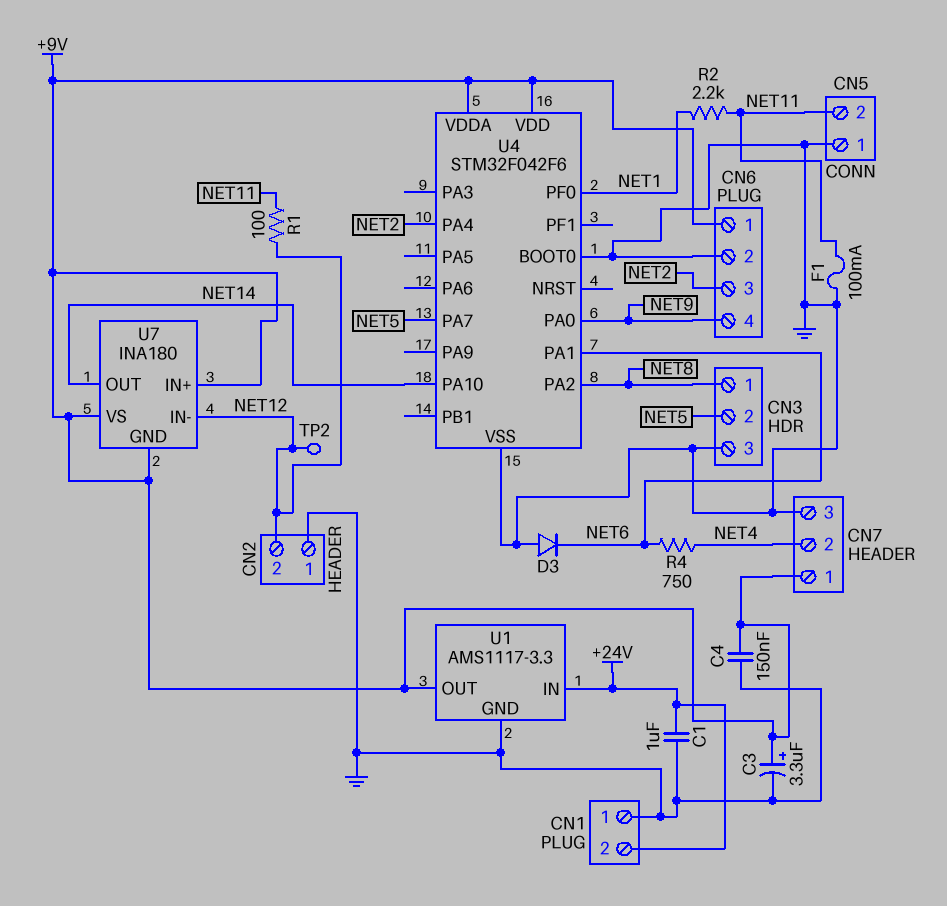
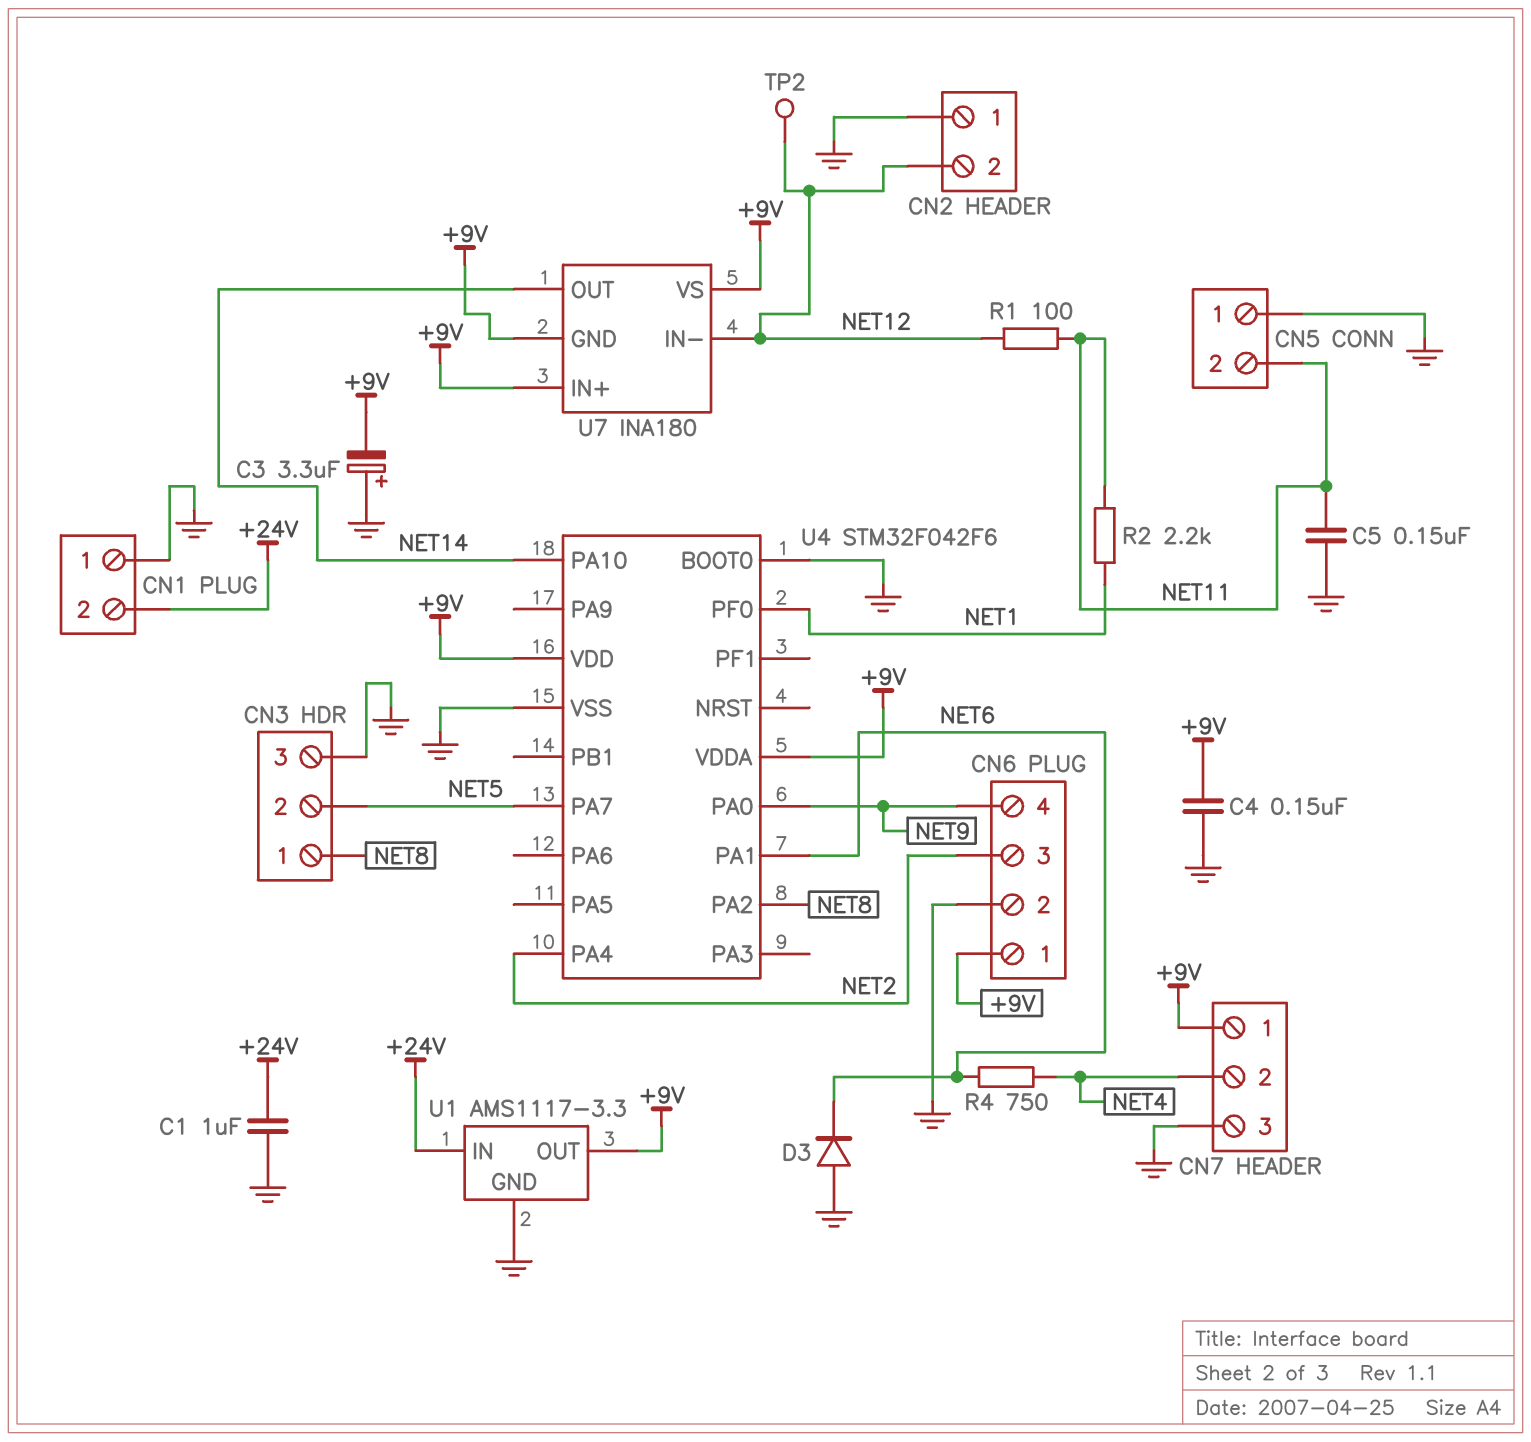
C3: 3.3uF (plus +9V, minus GND) -> 3.3uF (plus GND, minus +9V)
C5: none -> 150nF (GND, NET11)
F1: 100mA (GND, NET11) -> none

